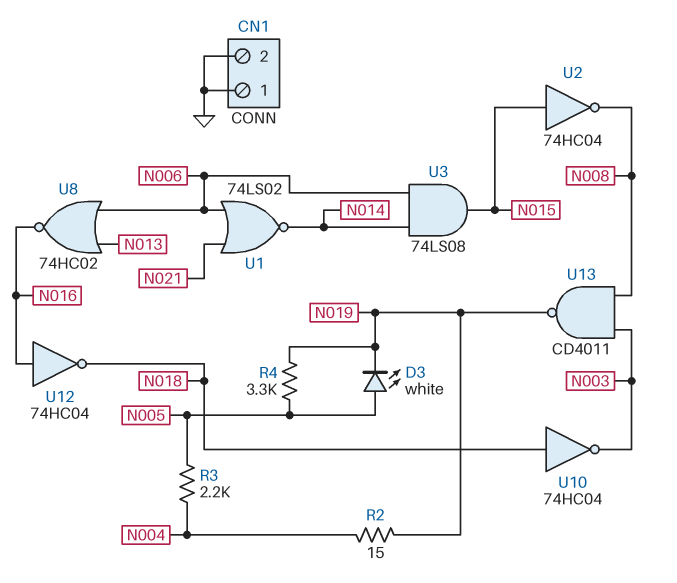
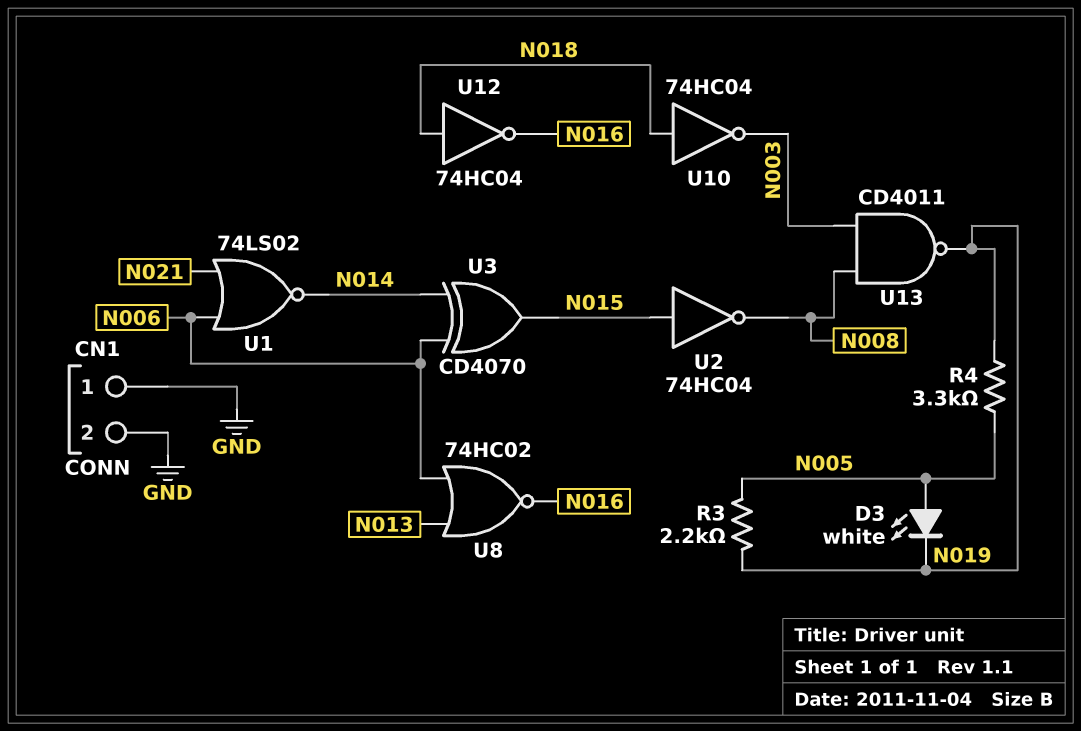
R2: 15 (N004, N019) -> none
R3: 2.2k (N004, N005) -> 2.2k (N005, N019)
U3: AND 74LS08 (in N006, in N014, out N015) -> XOR CD4070 (in N006, in N014, out N015)
U12: NOT 74HC04 (in N016, out N018) -> NOT 74HC04 (in N018, out N016)

